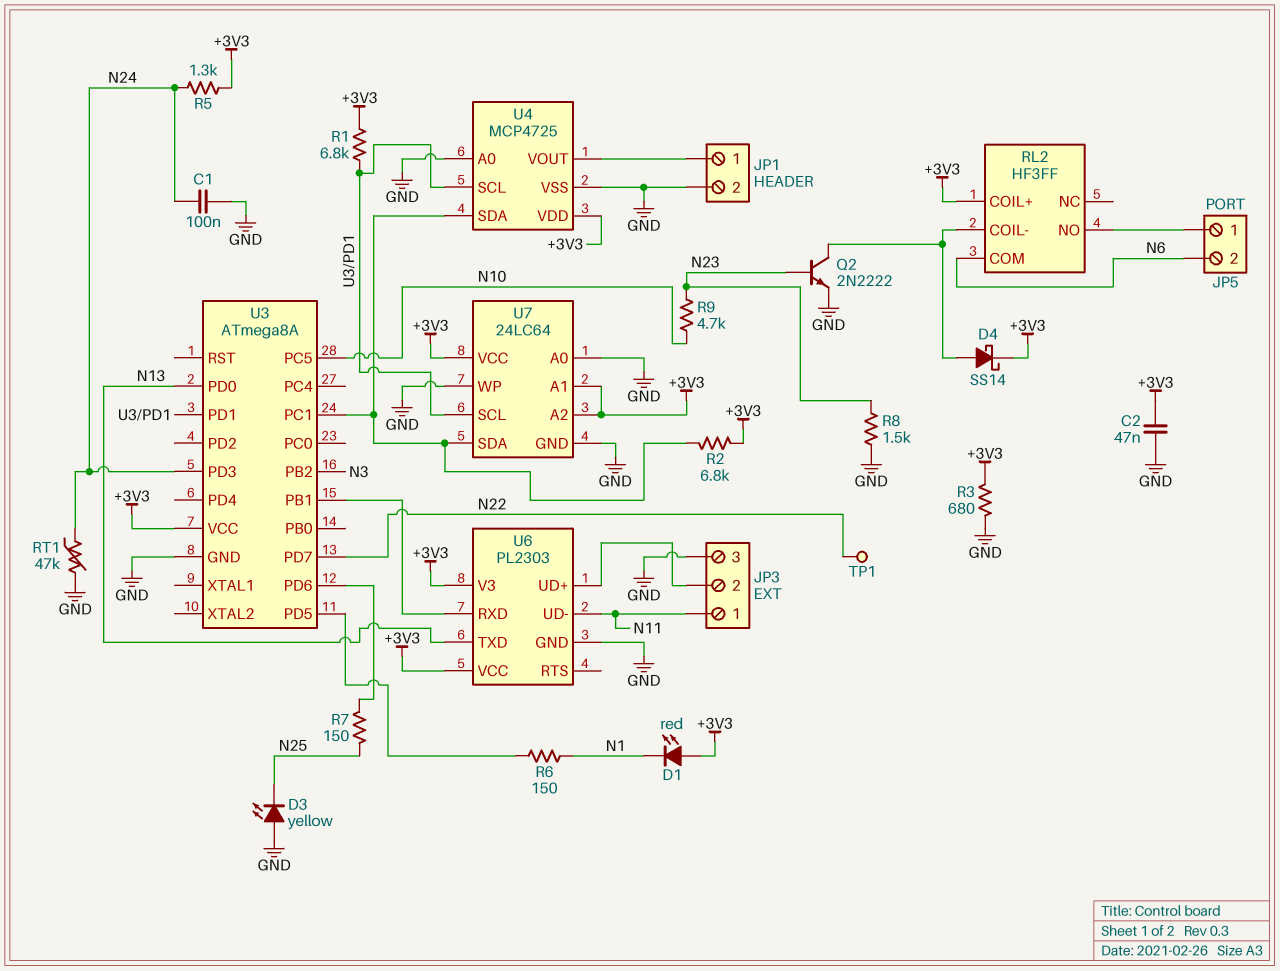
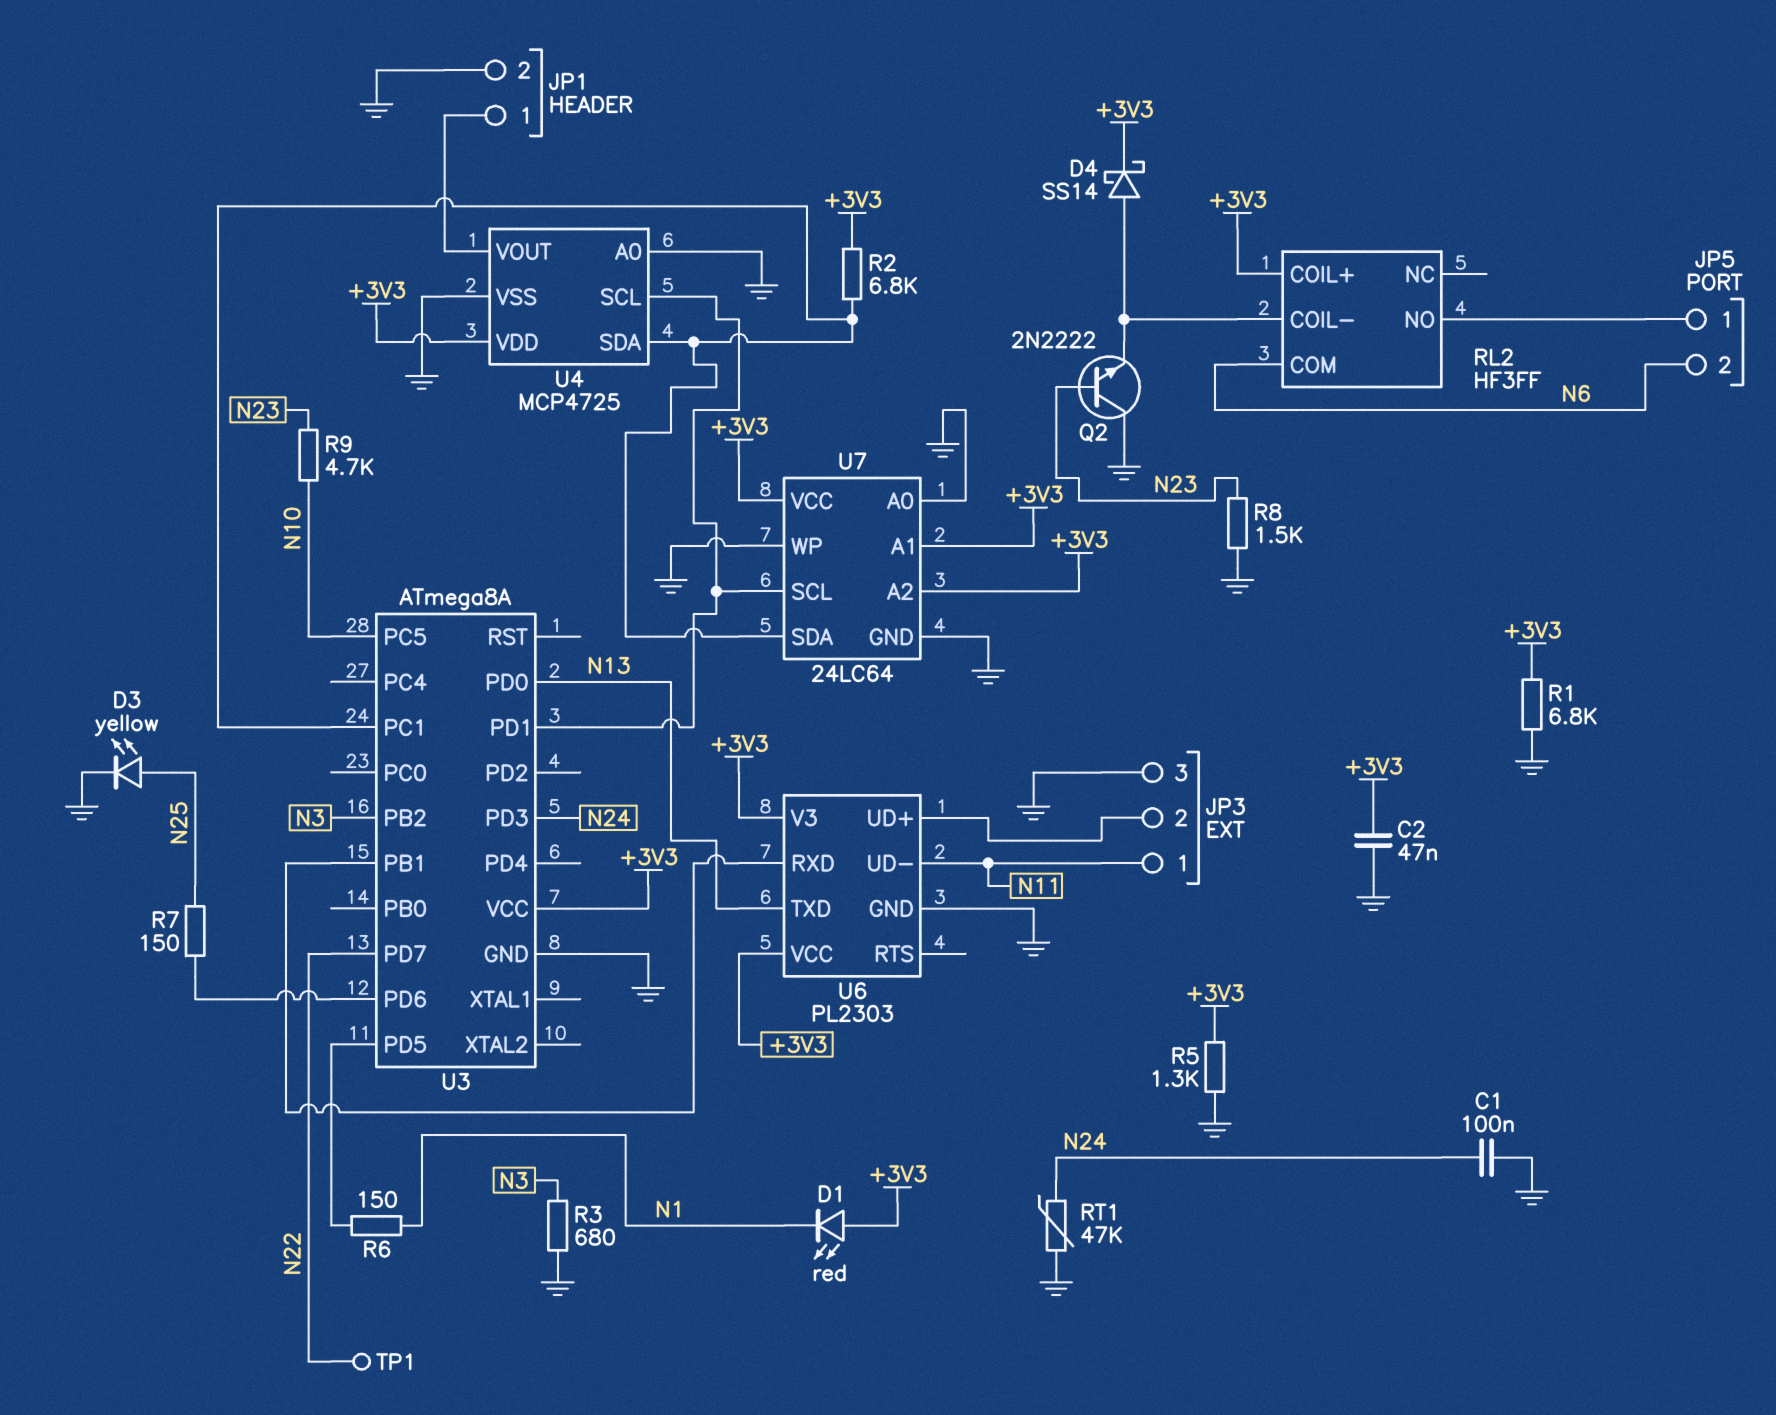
D3: LED yellow (A GND, K N25) -> LED yellow (A N25, K GND)
Q2: NPN 2N2222 (B N23, C RL2/COIL-, E GND) -> NPN 2N2222 (B N23, C GND, E RL2/COIL-)
R1: 6.8k (+3V3, U3/PD1) -> 6.8k (+3V3, GND)
R3: 680 (+3V3, GND) -> 680 (GND, N3)
R5: 1.3k (+3V3, N24) -> 1.3k (+3V3, GND)

